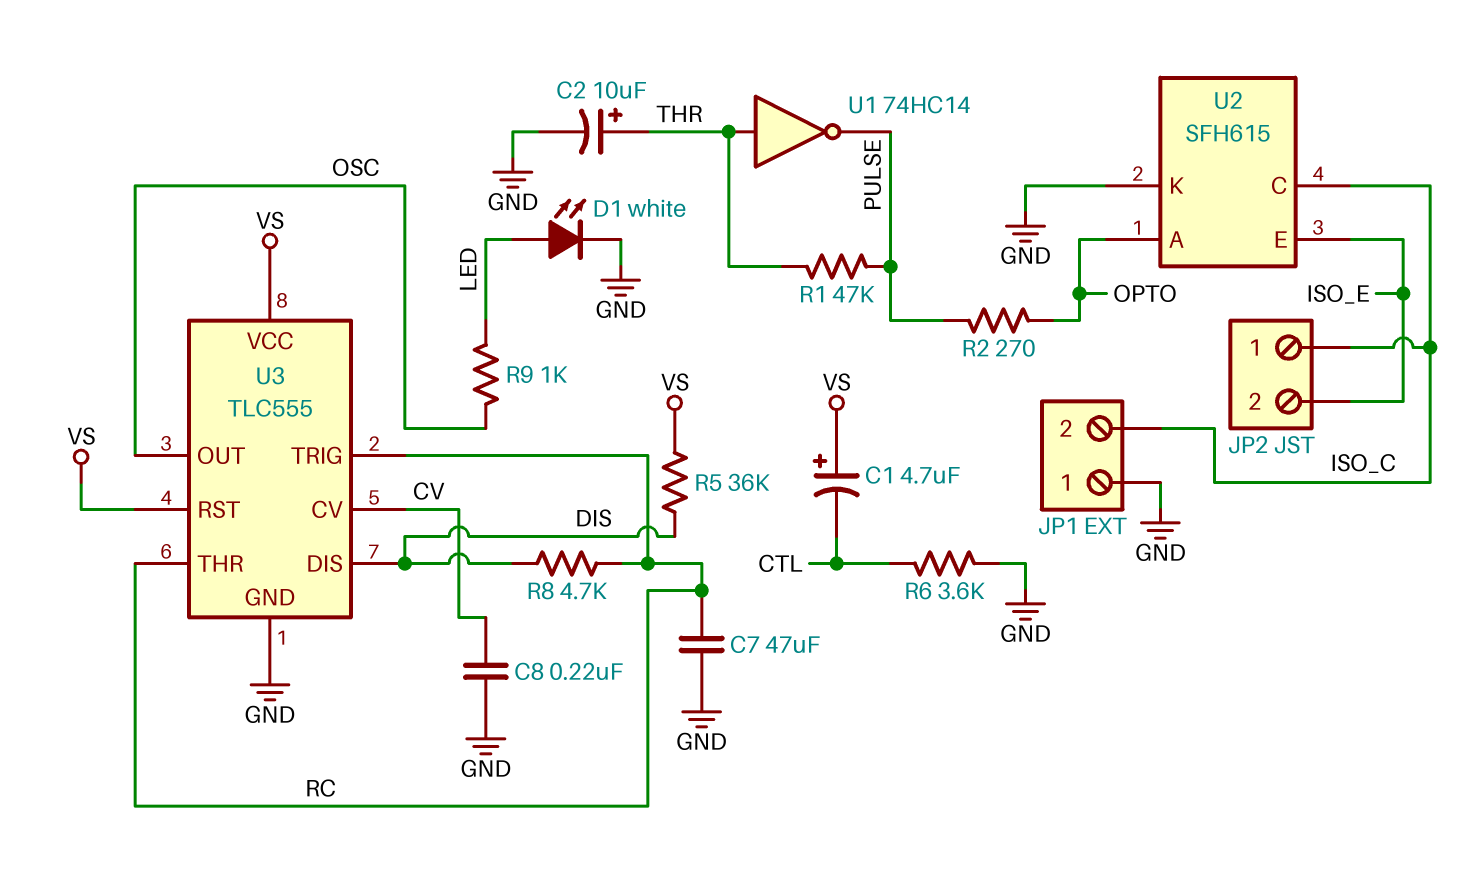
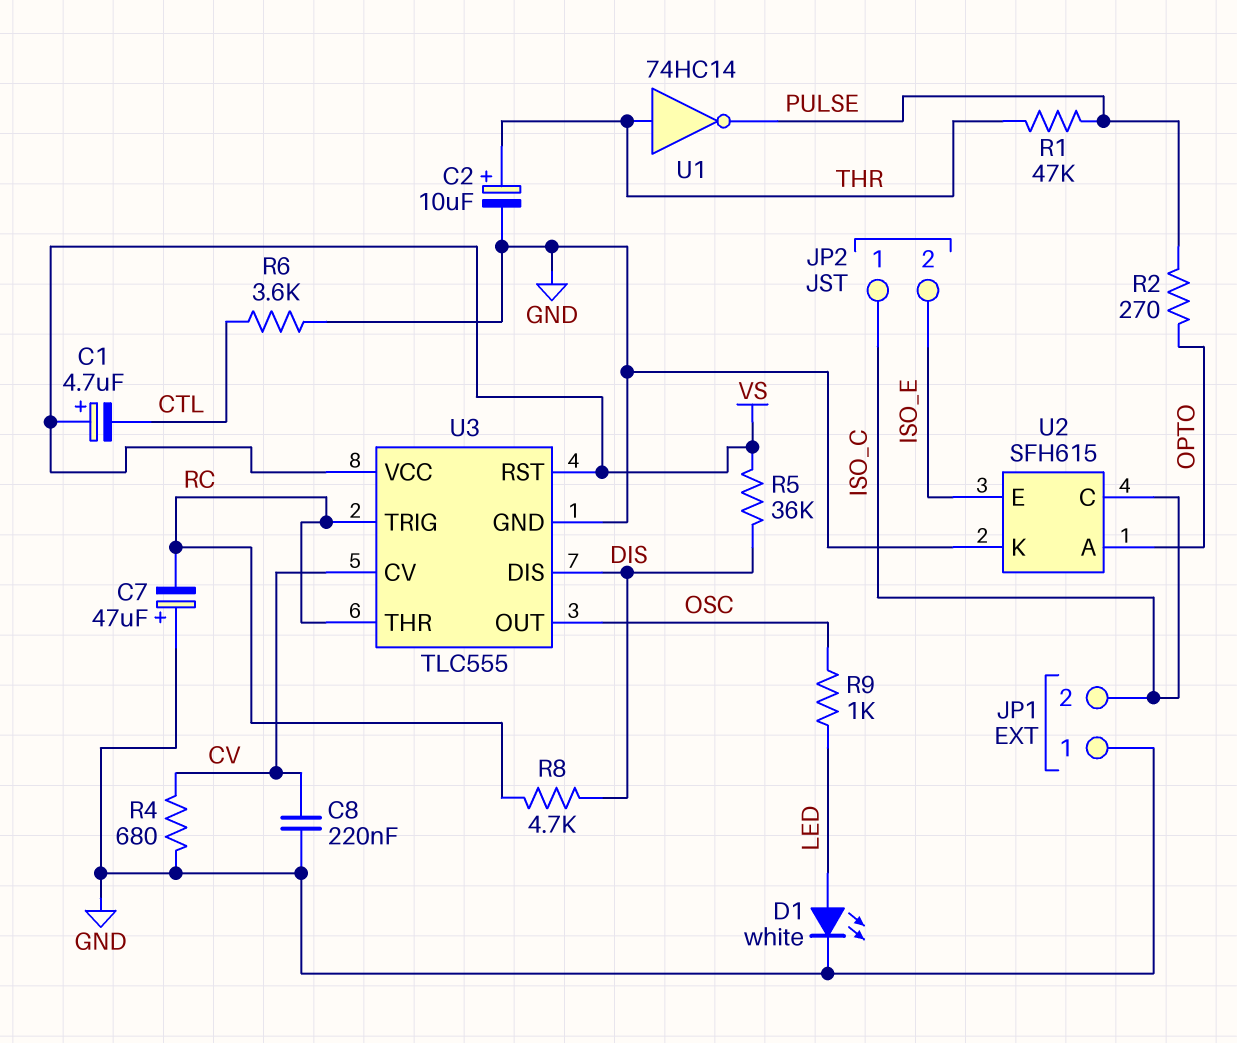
C7: 47uF (GND, RC) -> 47uF (plus GND, minus RC)
R4: none -> 680 (CV, GND)

